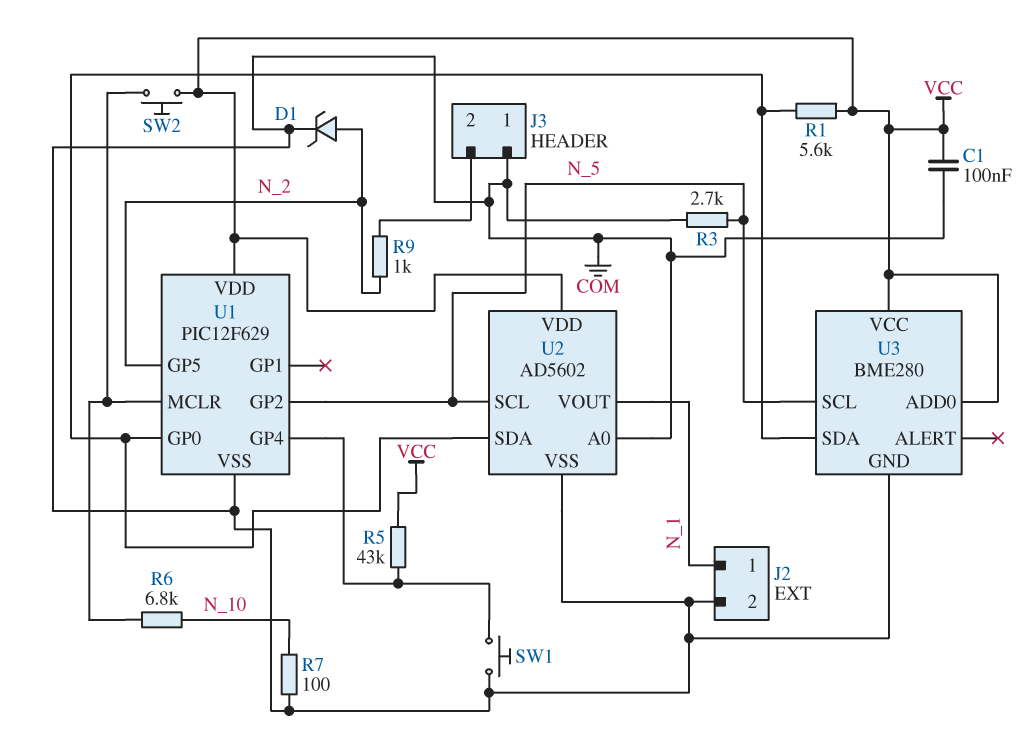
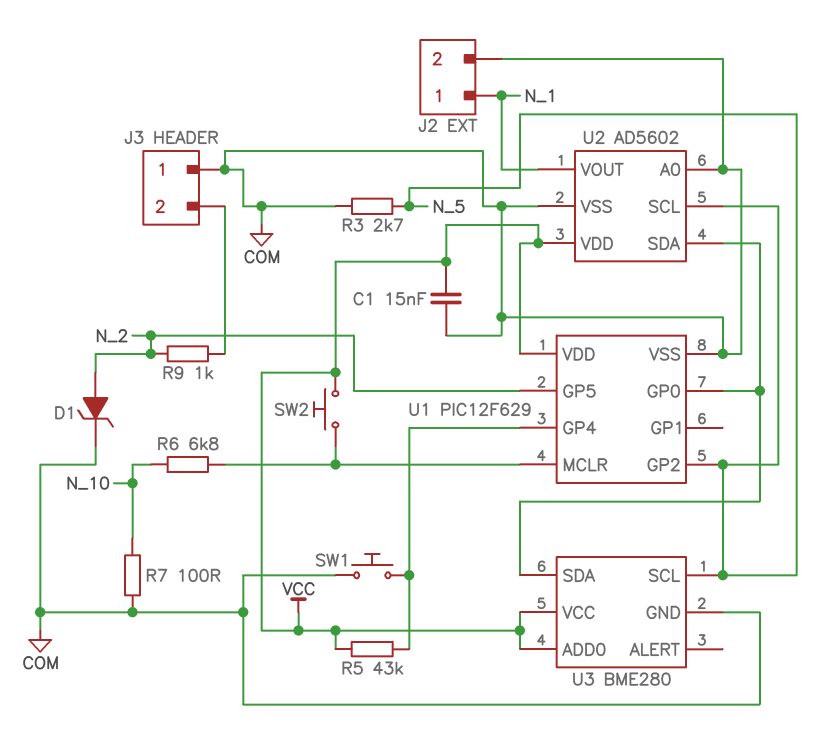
C1: 100nF (COM, VCC) -> 15nF (COM, VCC)
R1: 5.6k (U1/GP0, VCC) -> none

